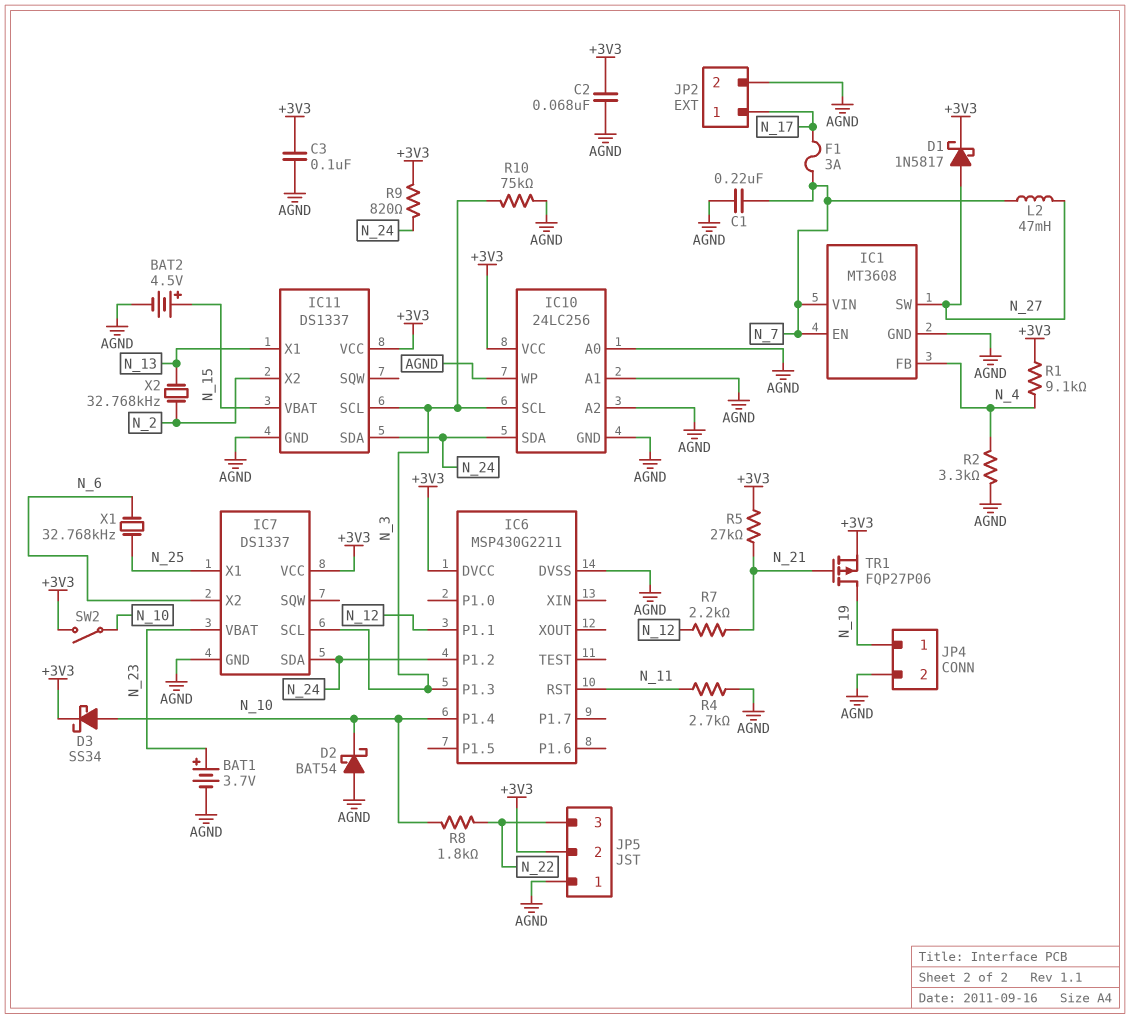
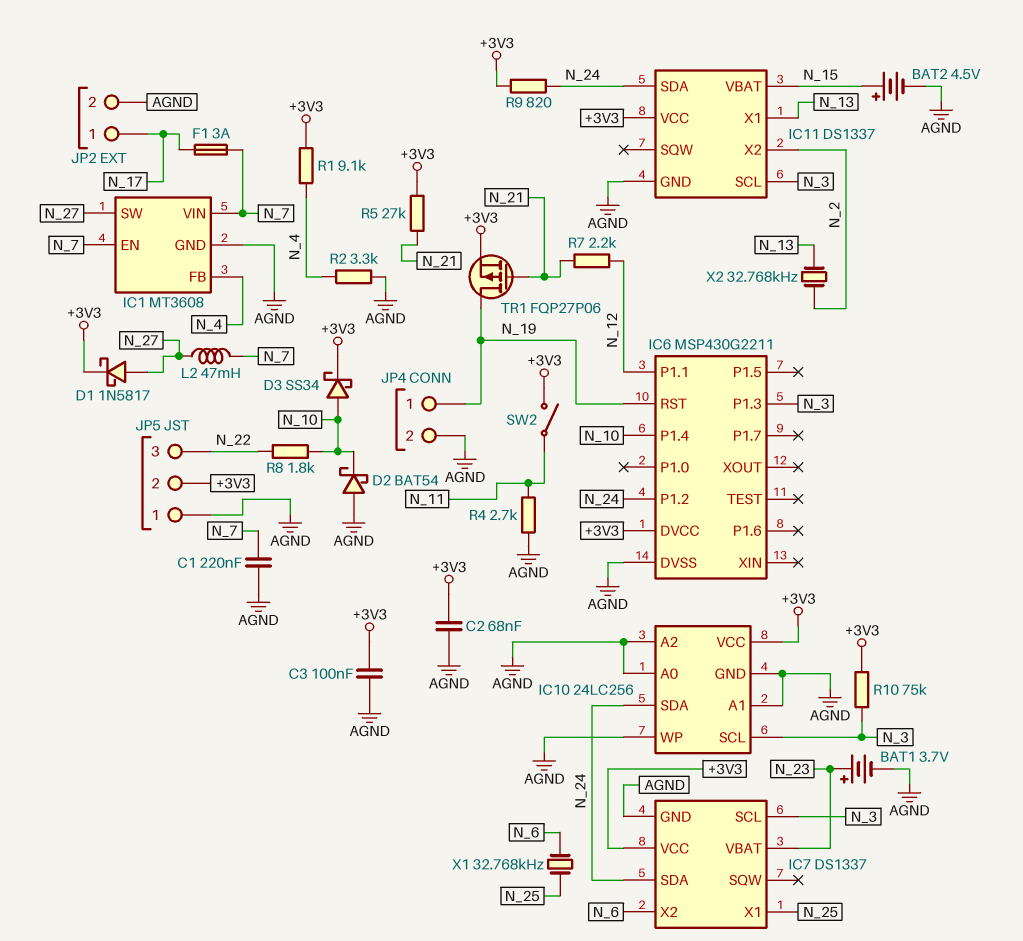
IC6 pin RST: N_11 -> N_19
R10: 75k (AGND, N_3) -> 75k (+3V3, N_3)
SW2: switch (+3V3, N_10) -> switch (+3V3, N_11)

